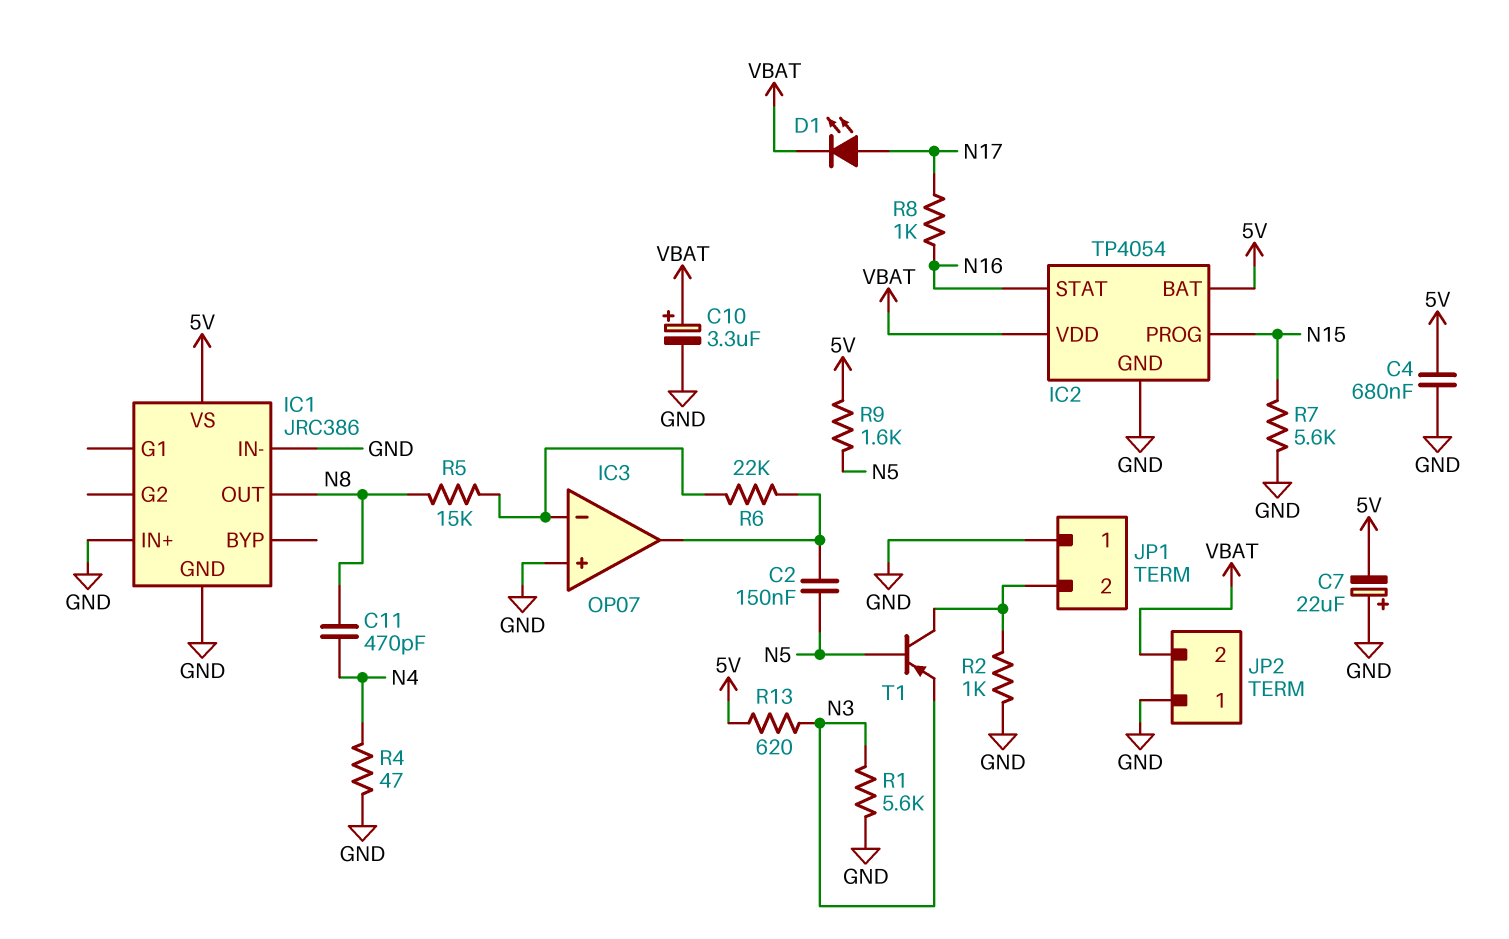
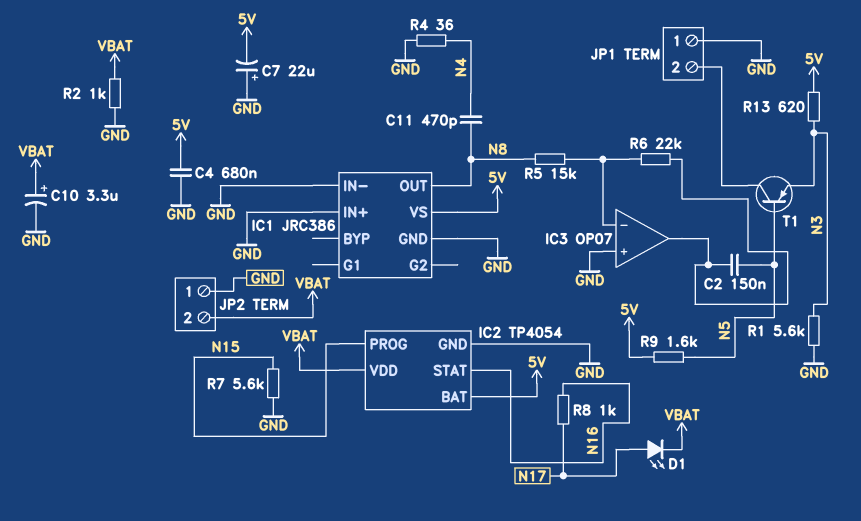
R2: 1k (GND, JP1/2) -> 1k (GND, VBAT)
R4: 47 (GND, N4) -> 36 (GND, N4)

